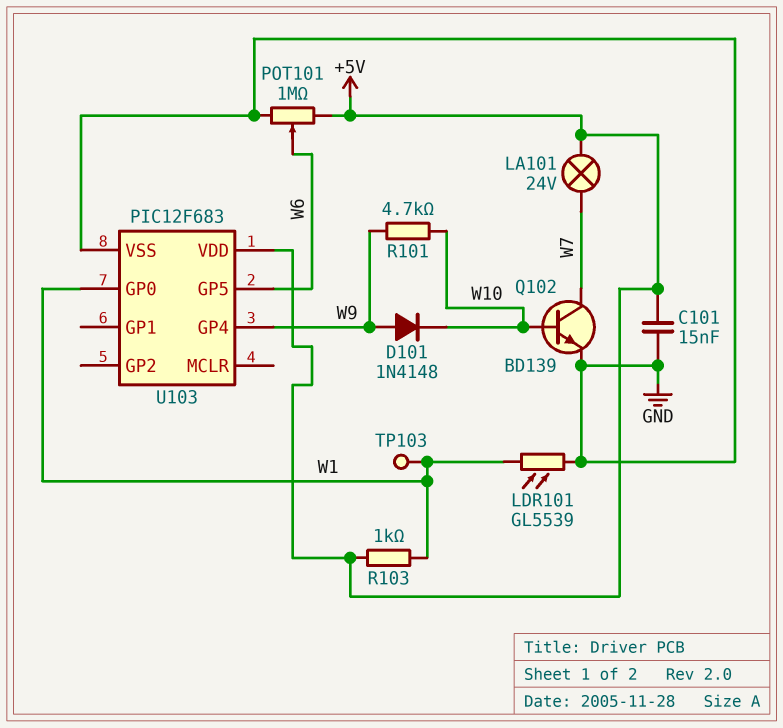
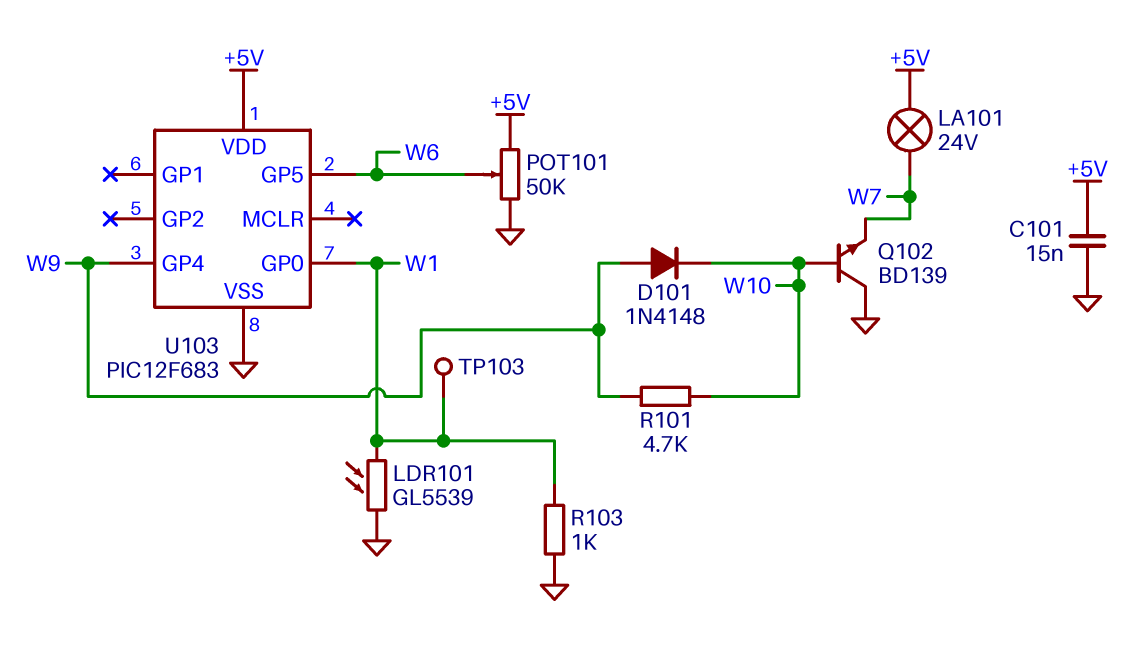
POT101: 1M (+5V, GND, wiper W6) -> 50k (+5V, GND, wiper W6)
Q102: NPN BD139 (B W10, C W7, E GND) -> NPN BD139 (B W10, C GND, E W7)
R103: 1k (+5V, W1) -> 1k (GND, W1)

